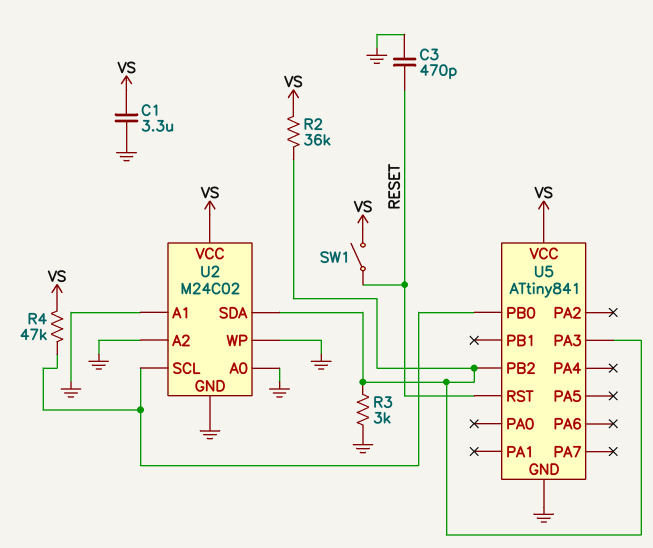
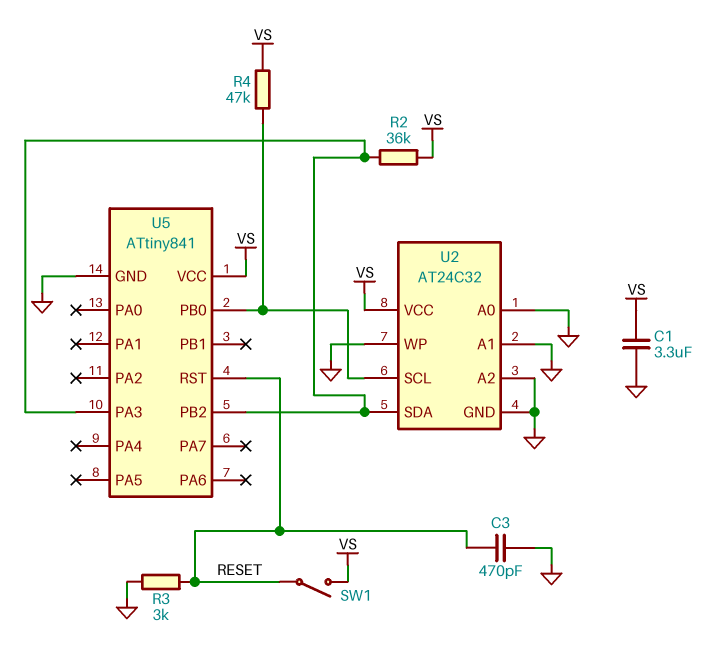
R3: 3k (GND, U2/SDA) -> 3k (GND, RESET)
U2: M24C02 -> AT24C32

